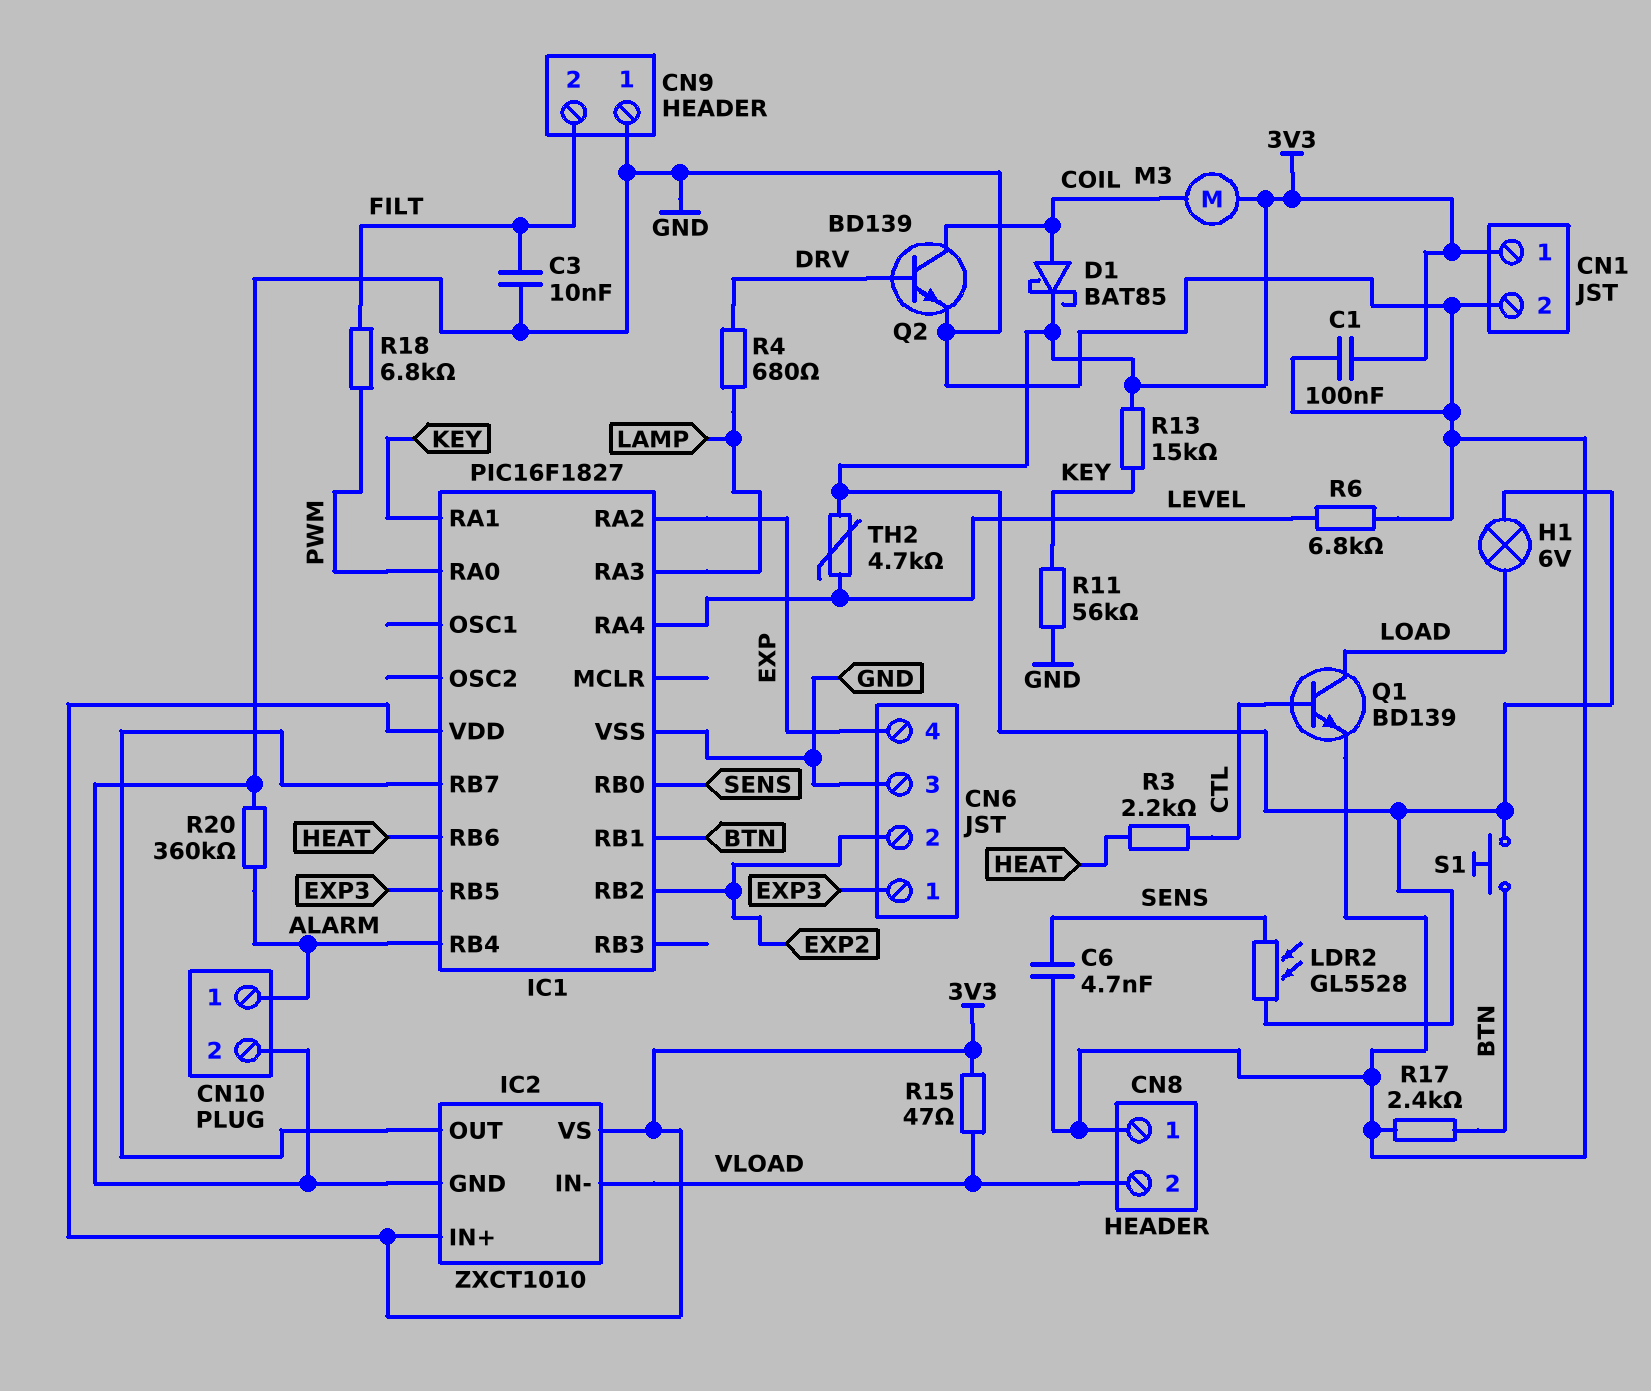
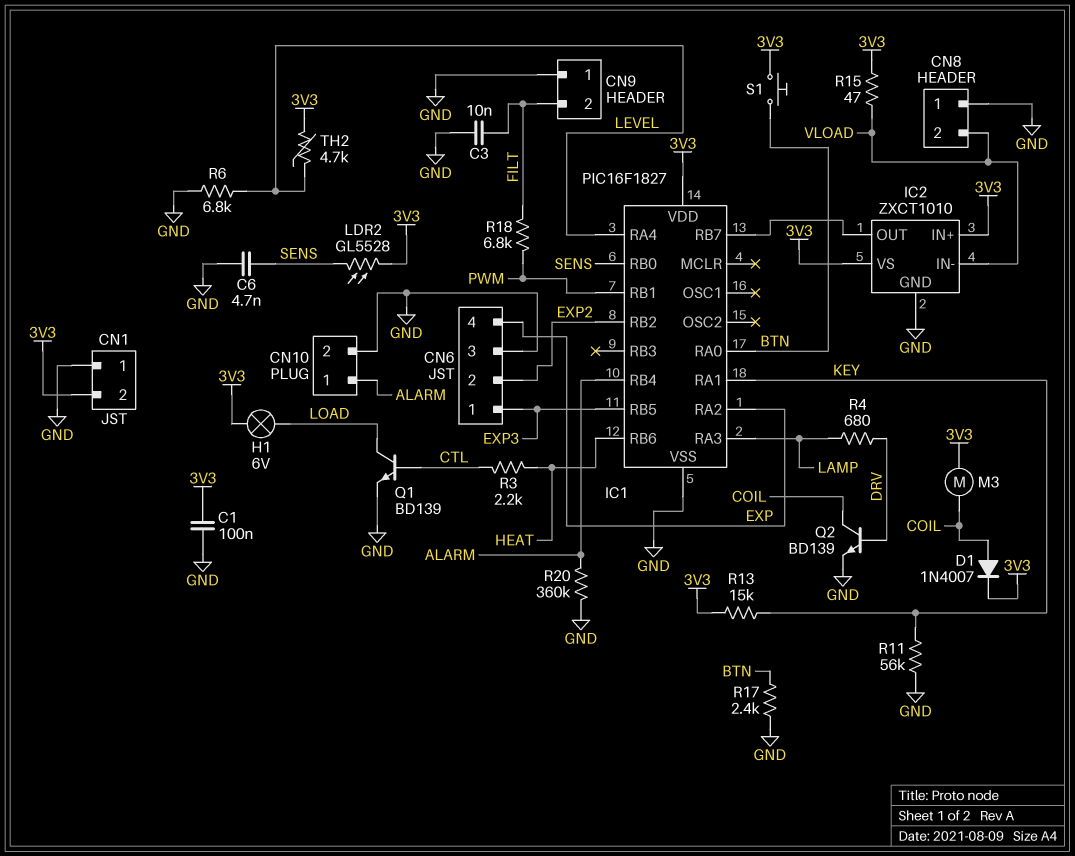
CN1 pin 1: 3V3 -> GND
CN1 pin 2: GND -> 3V3
D1: schottky BAT85 (A COIL, K 3V3) -> diode 1N4007 (A COIL, K 3V3)
IC1 pin RA0: PWM -> BTN
IC1 pin RB1: BTN -> PWM

